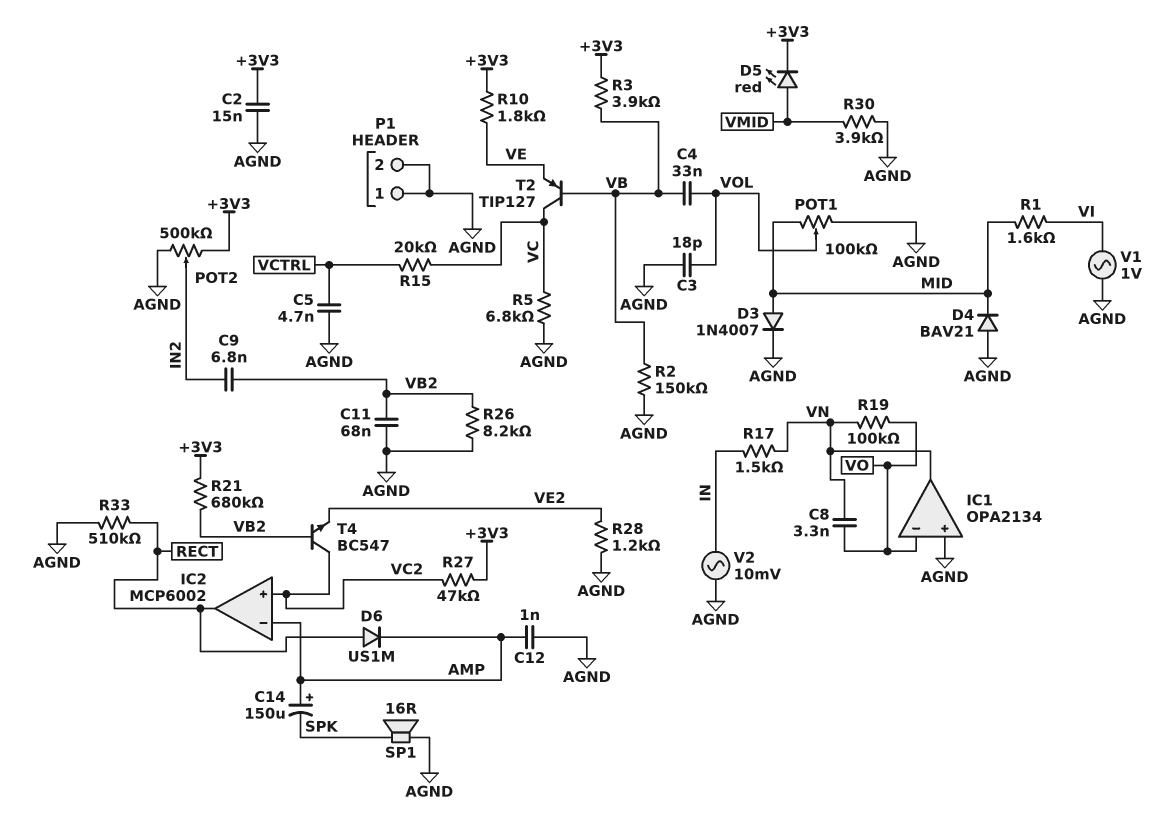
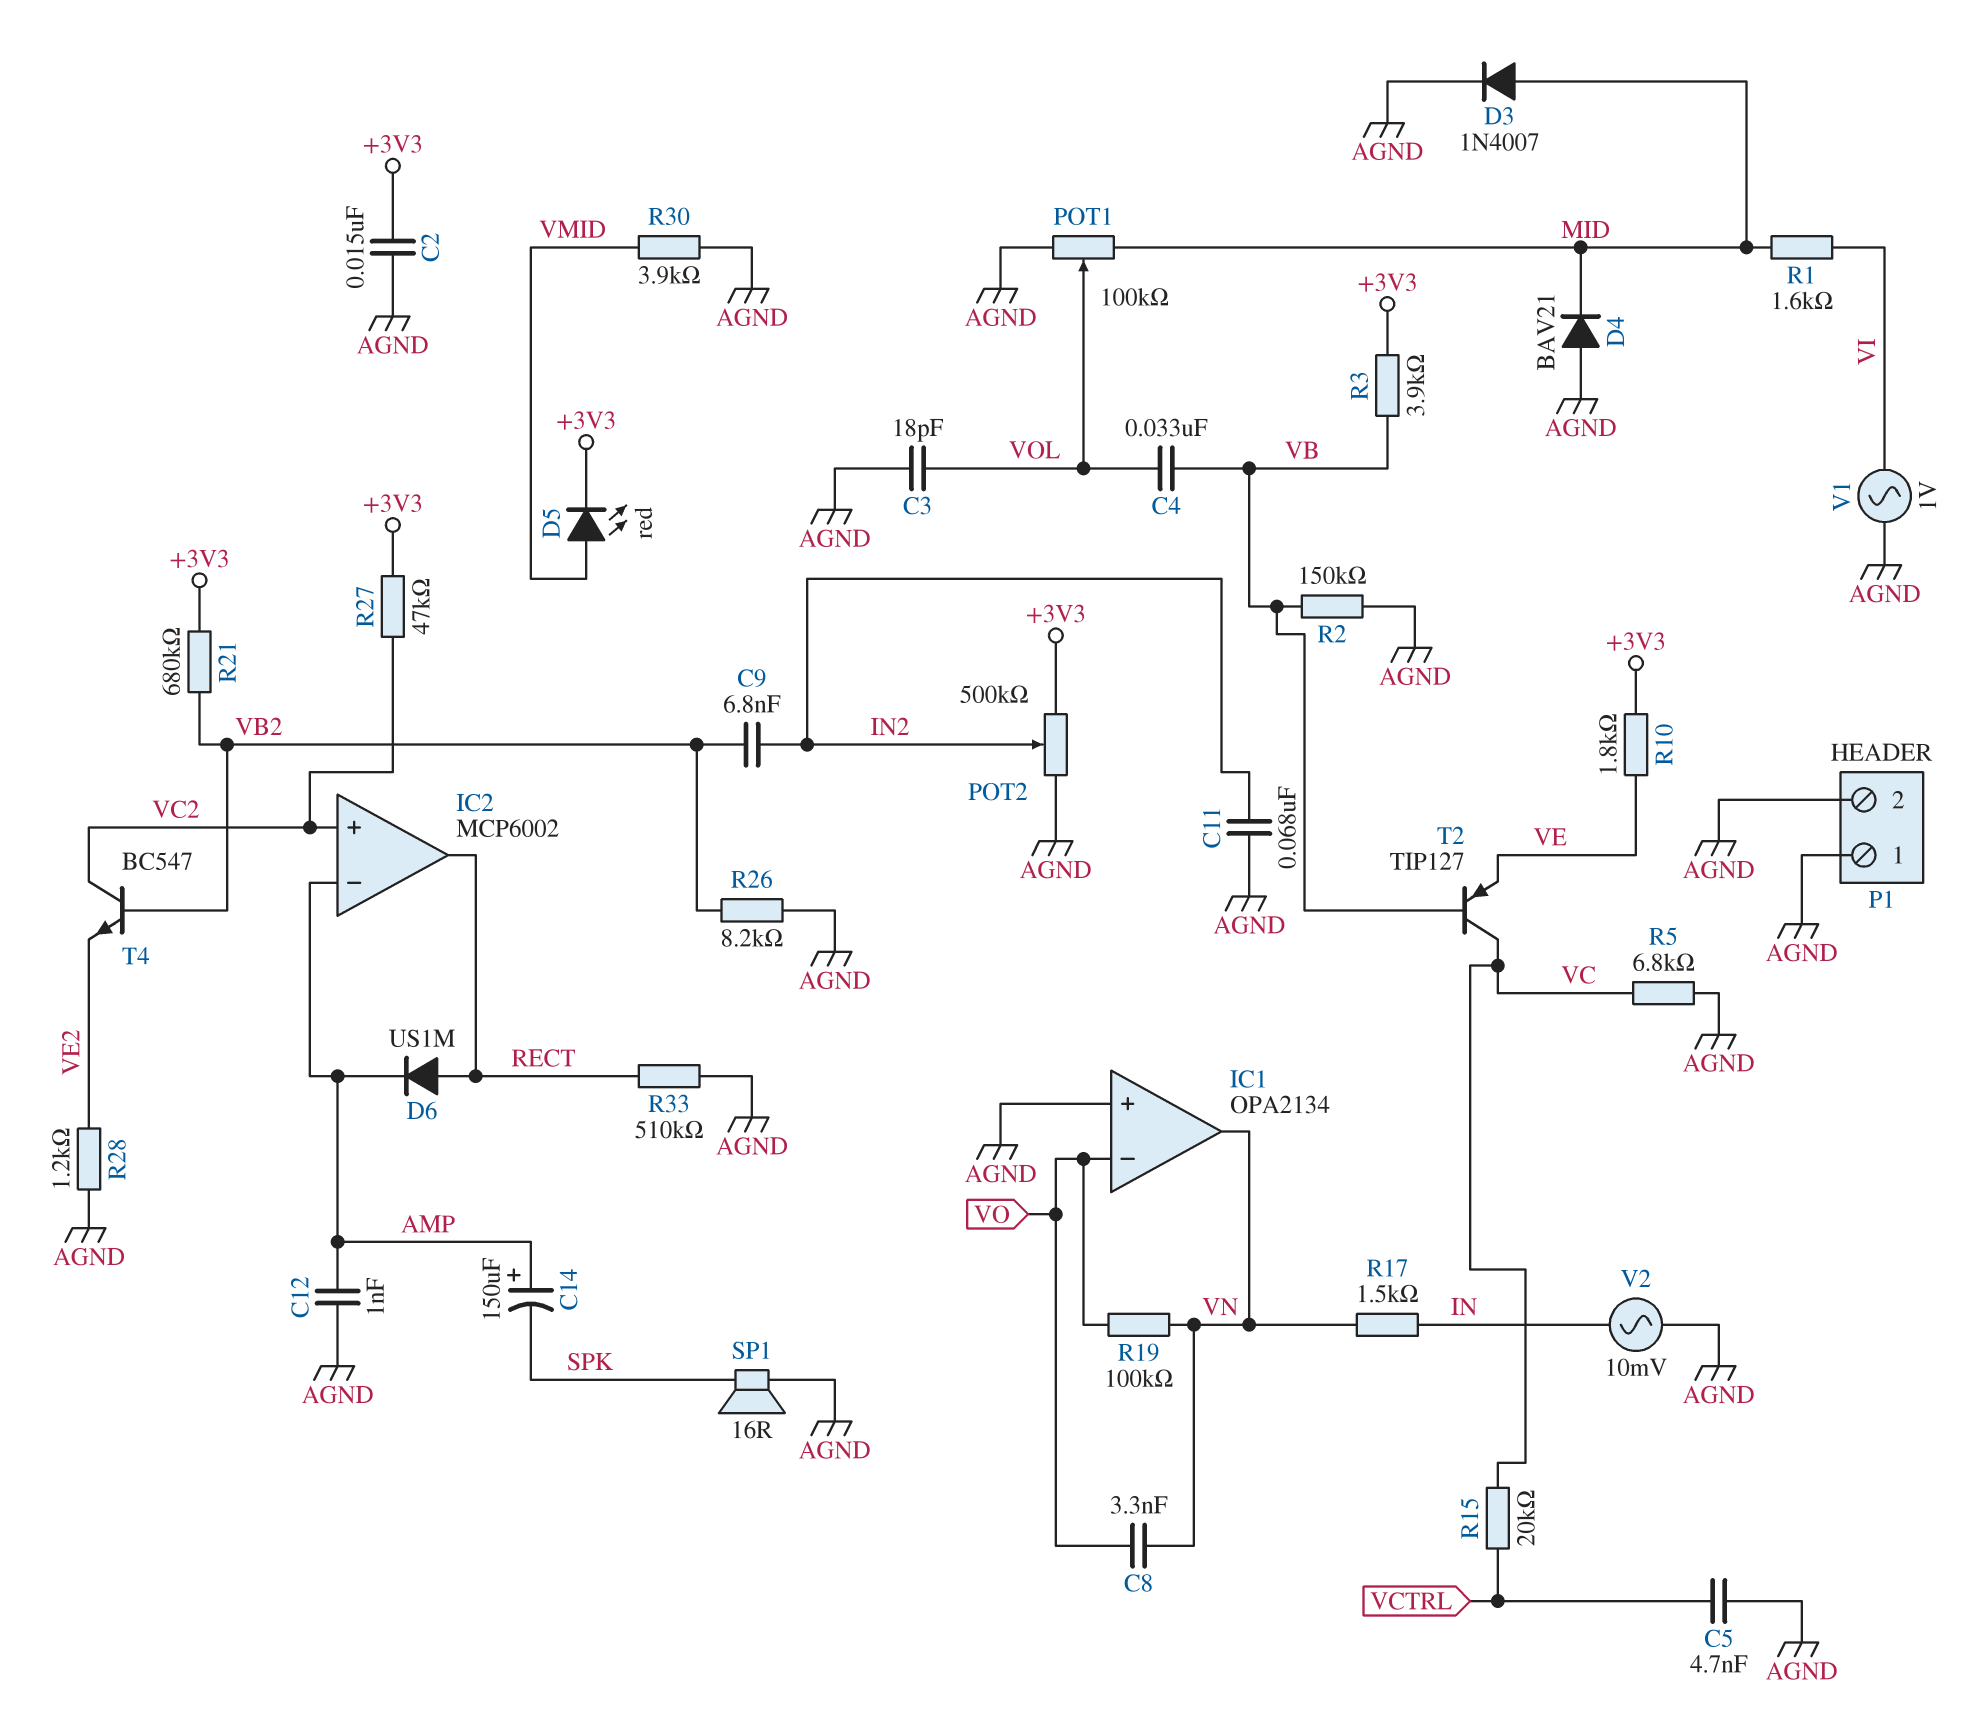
C11: 68nF (AGND, VB2) -> 68nF (AGND, IN2)

